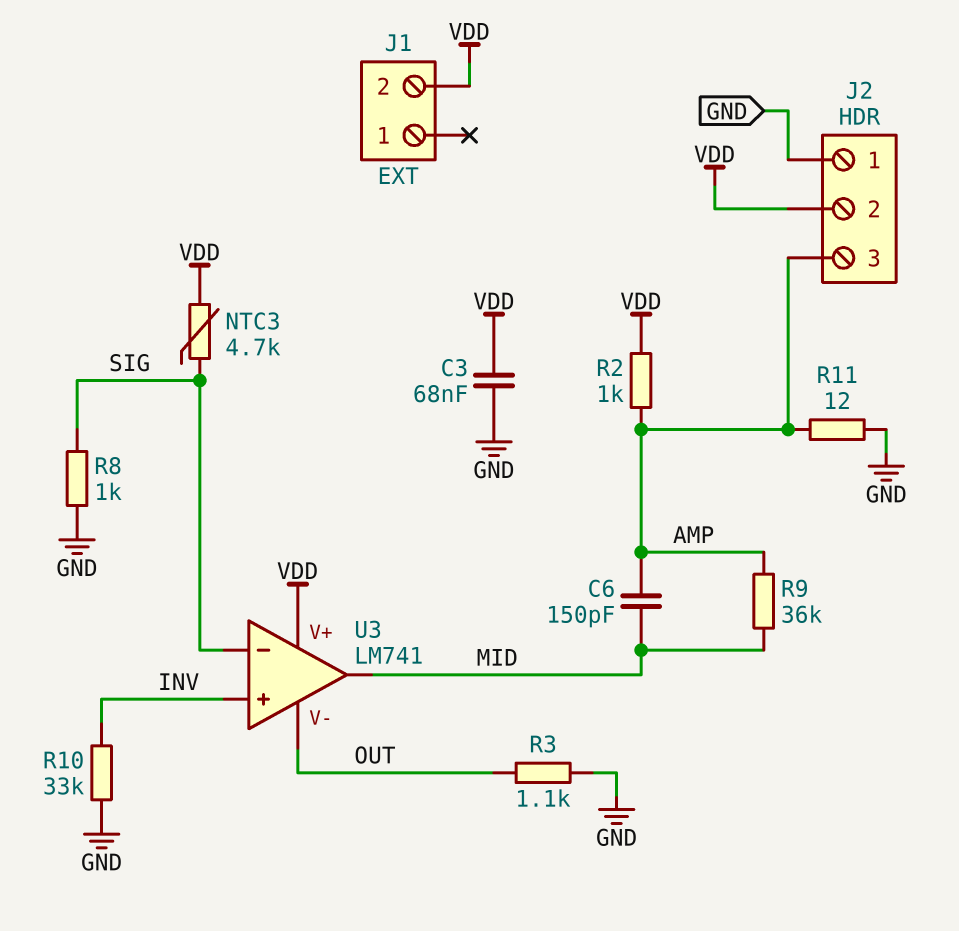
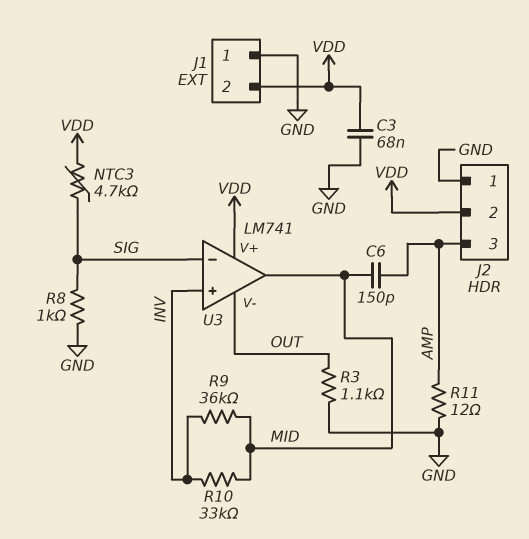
J1 pin 1: none -> GND
R2: 1k (AMP, VDD) -> none
R9: 36k (AMP, MID) -> 36k (INV, MID)
R10: 33k (GND, INV) -> 33k (INV, MID)

